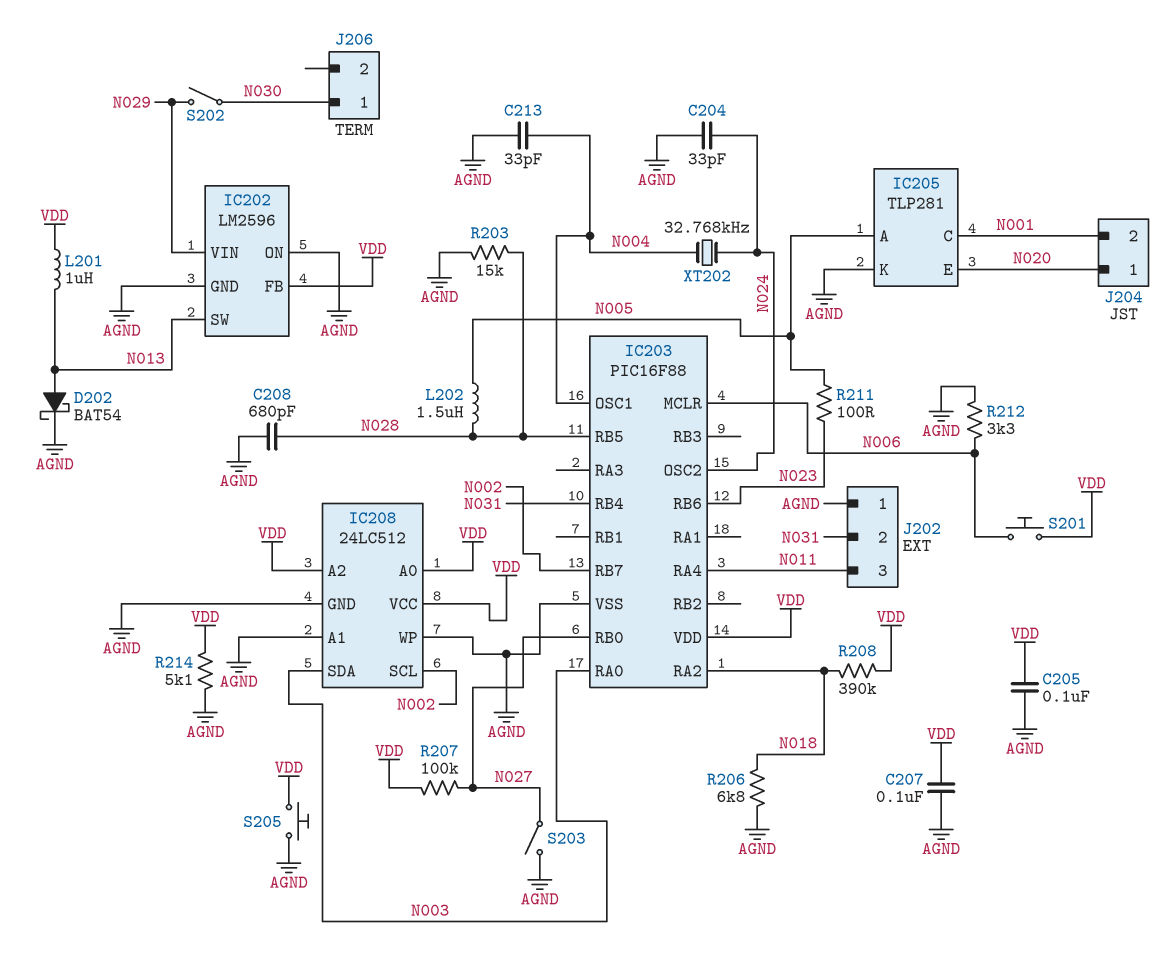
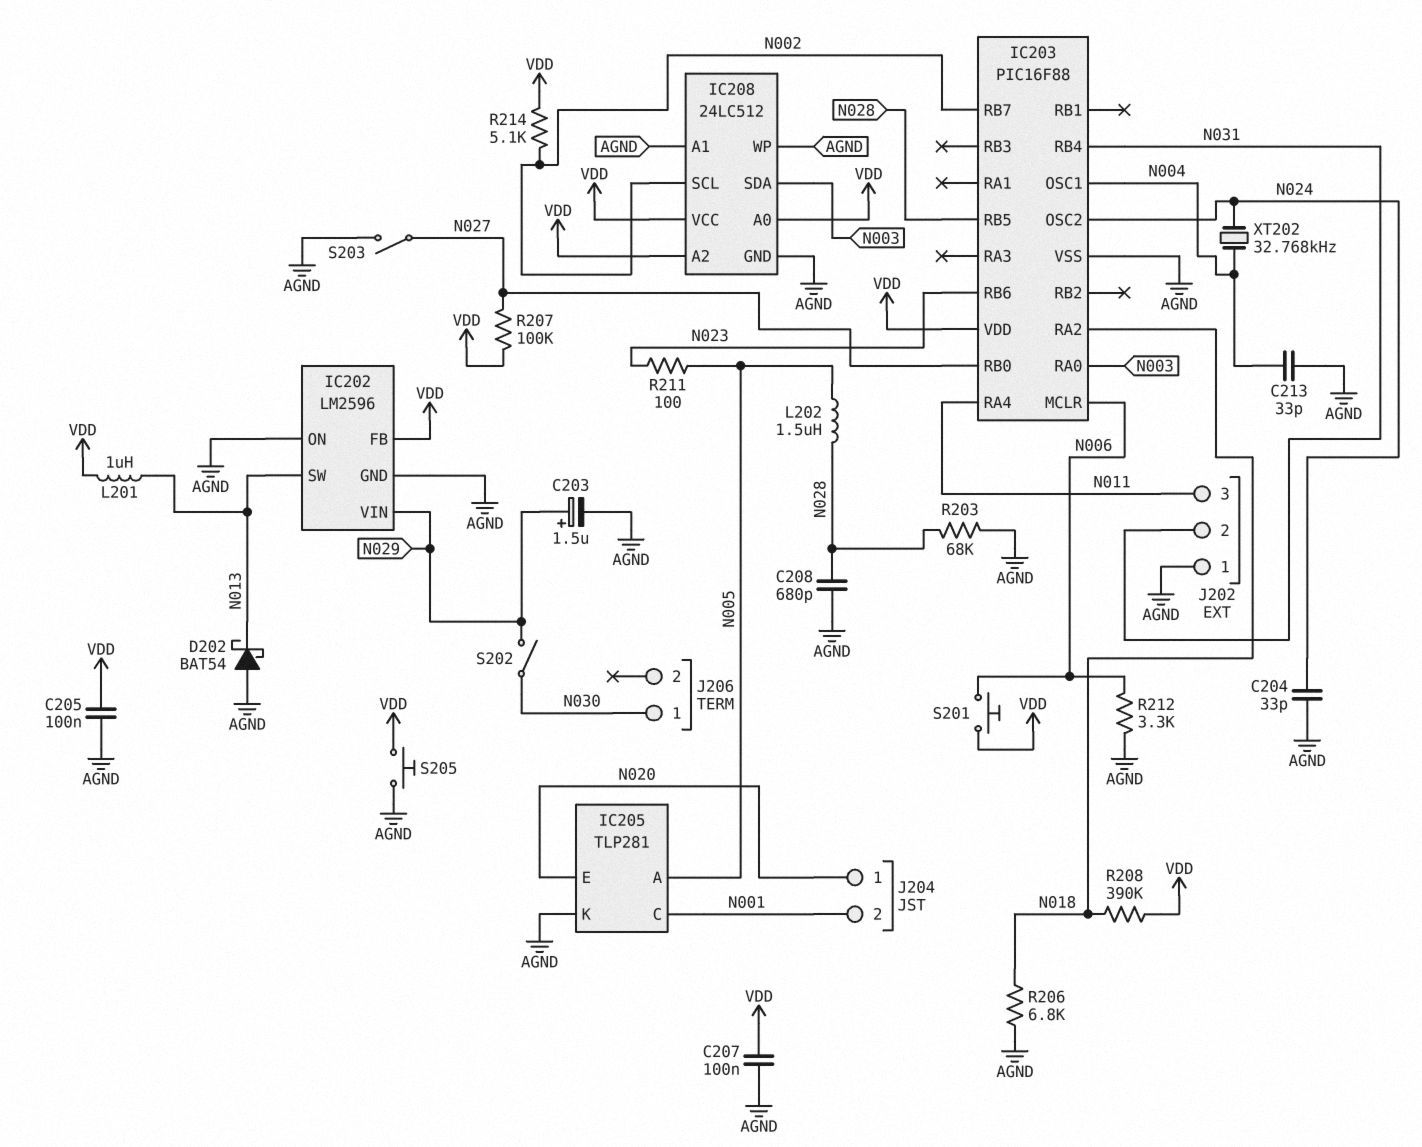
C203: none -> 1.5uF (plus N029, minus AGND)
D202: schottky BAT54 (A N013, K AGND) -> schottky BAT54 (A AGND, K N013)
R203: 15k (AGND, N028) -> 68k (AGND, N028)
R214: 5.1k (AGND, VDD) -> 5.1k (N002, VDD)

